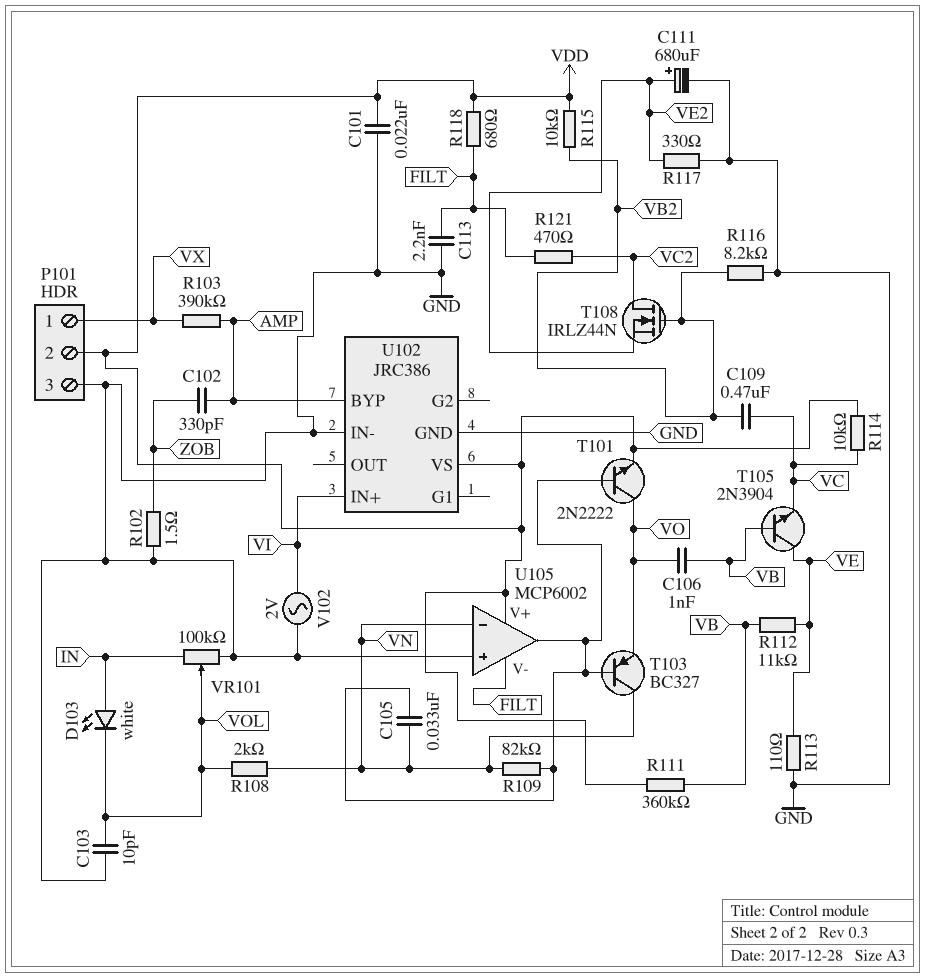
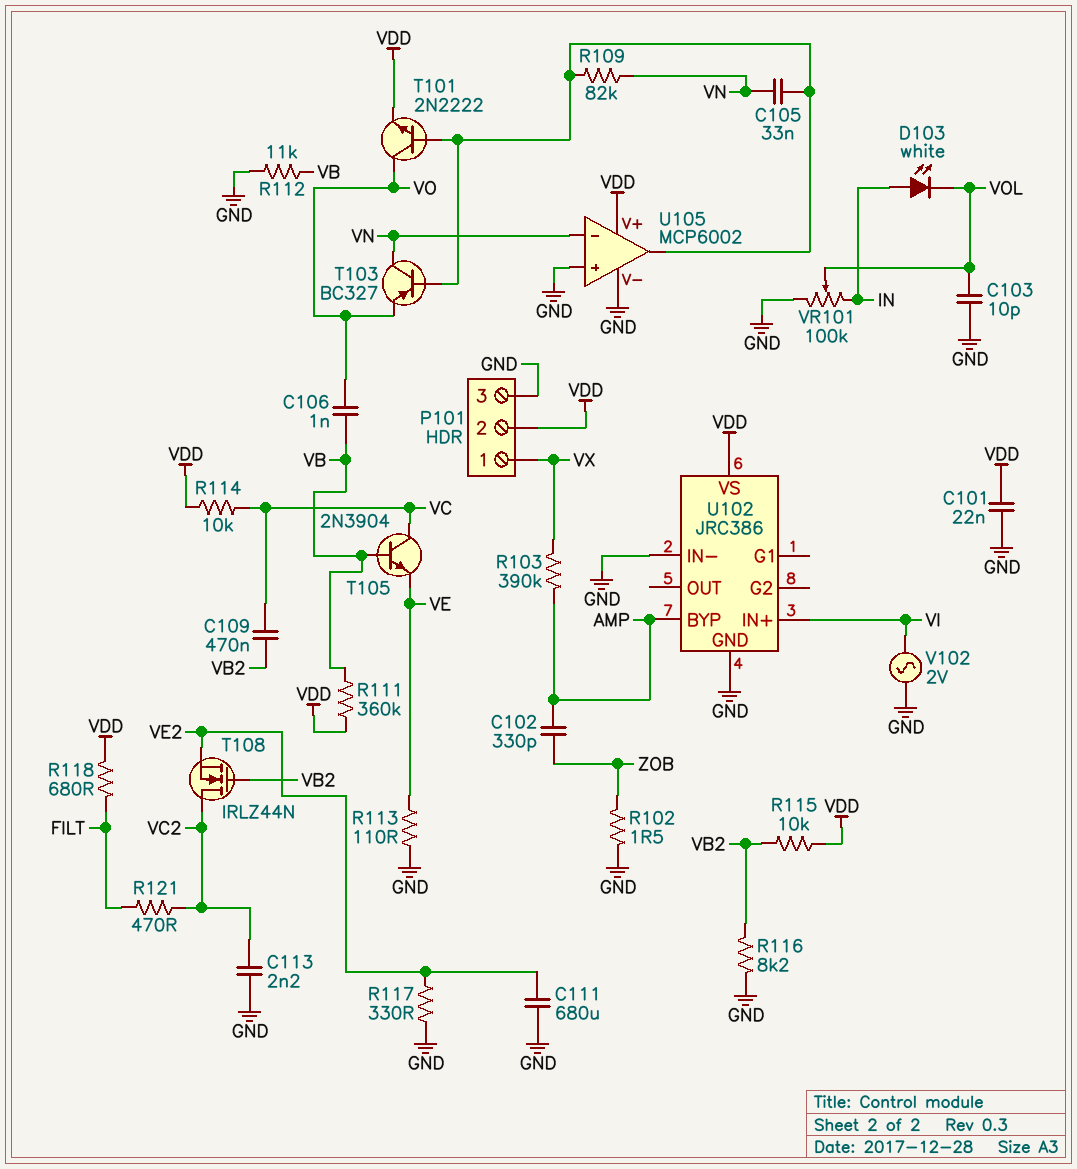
C111: 680uF (plus VE2, minus GND) -> 680uF (GND, VE2)
C113: 2.2nF (FILT, GND) -> 2.2nF (GND, VC2)
R108: 2k (VN, VOL) -> none
R112: 11k (VB, VE) -> 11k (GND, VB)
T105: NPN 2N3904 (B VB, C VE, E VC) -> NPN 2N3904 (B VB, C VC, E VE)
U105 pin V-: FILT -> GND

